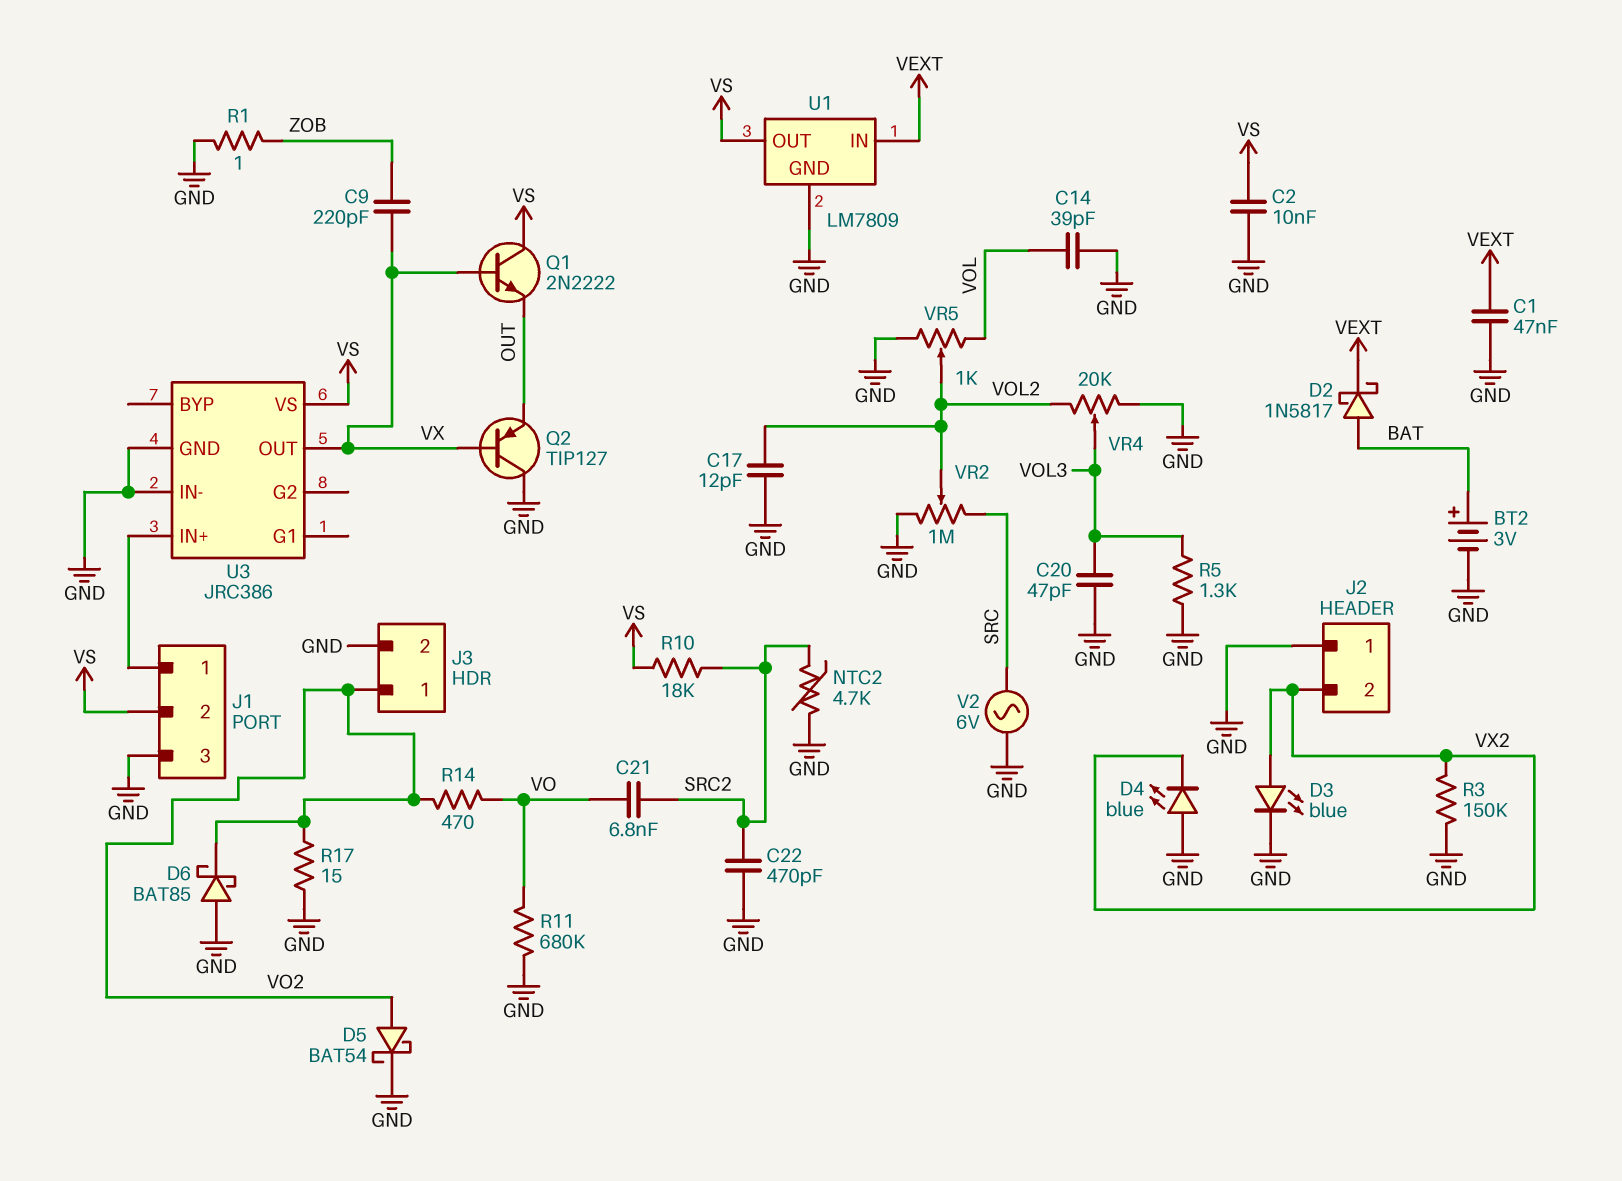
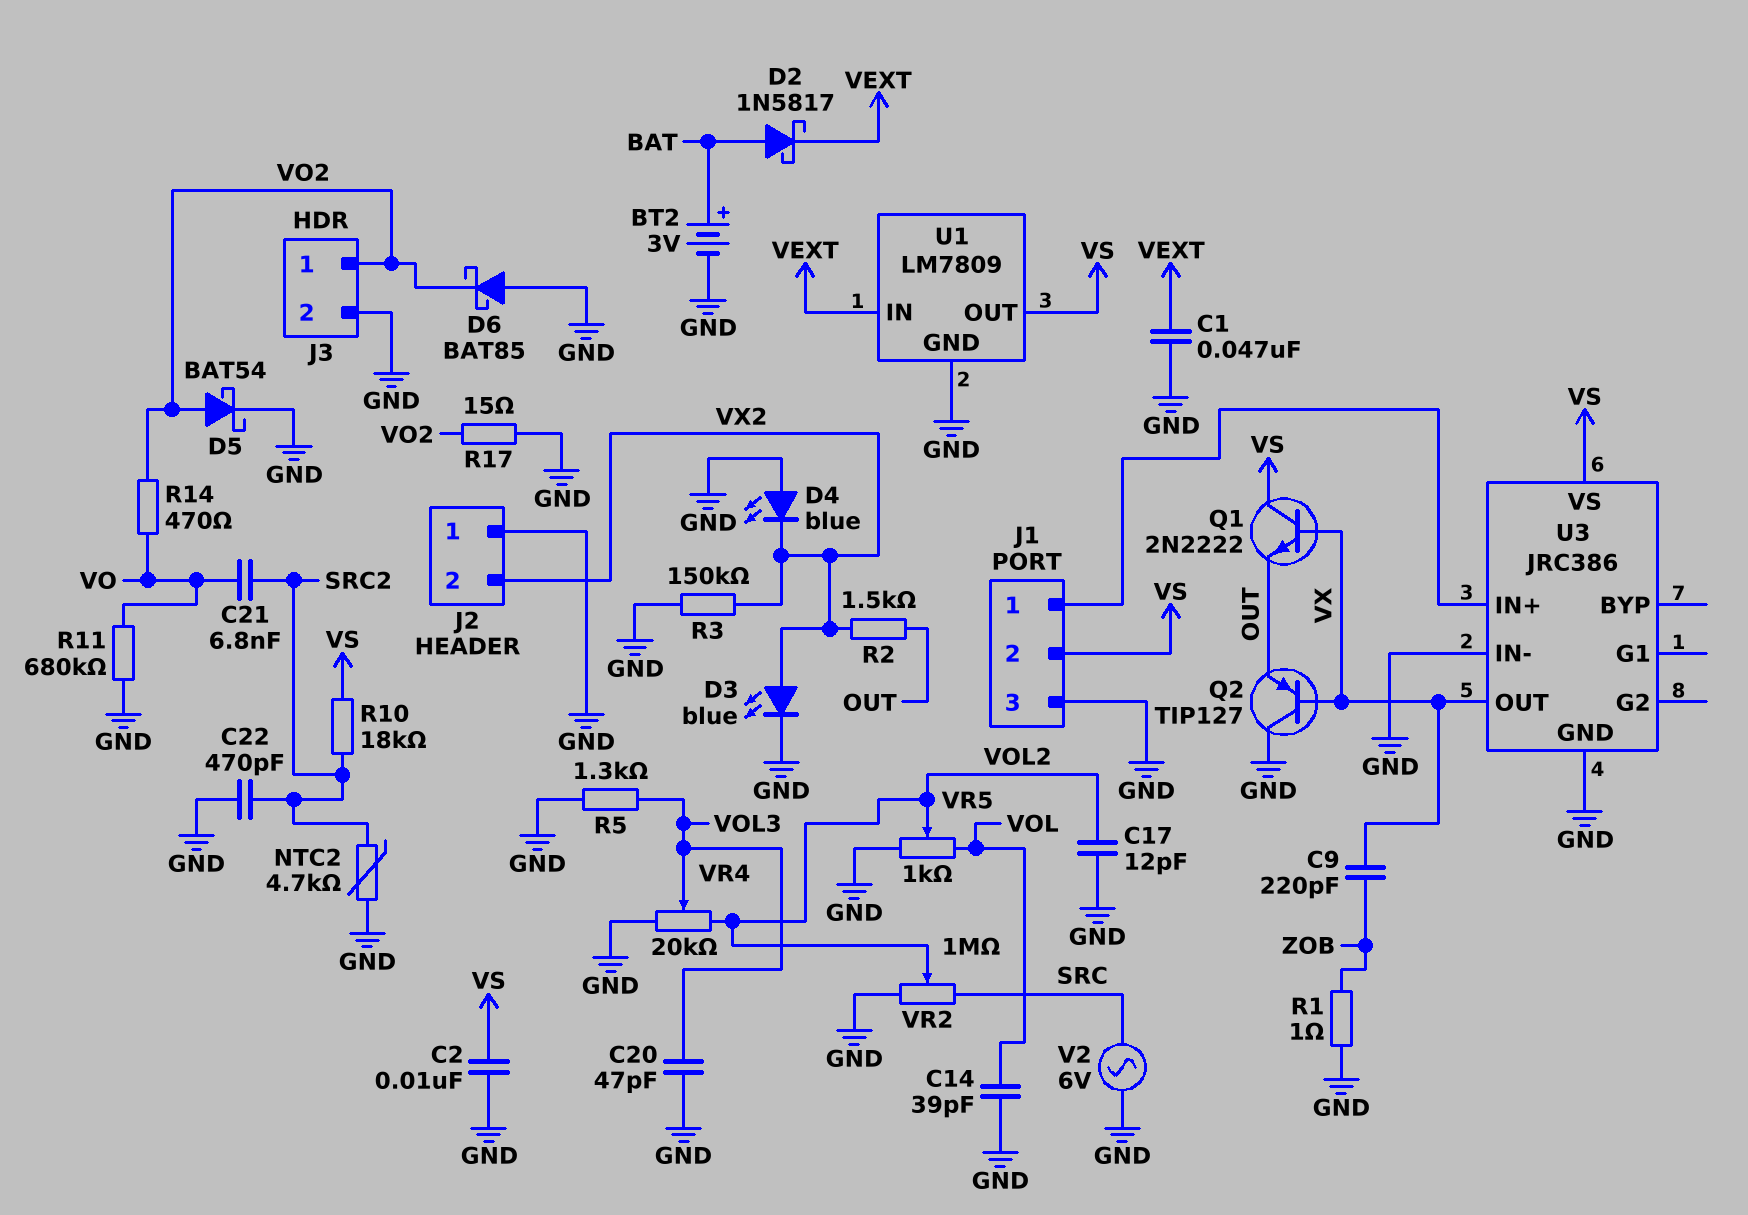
R2: none -> 1.5k (OUT, VX2)

